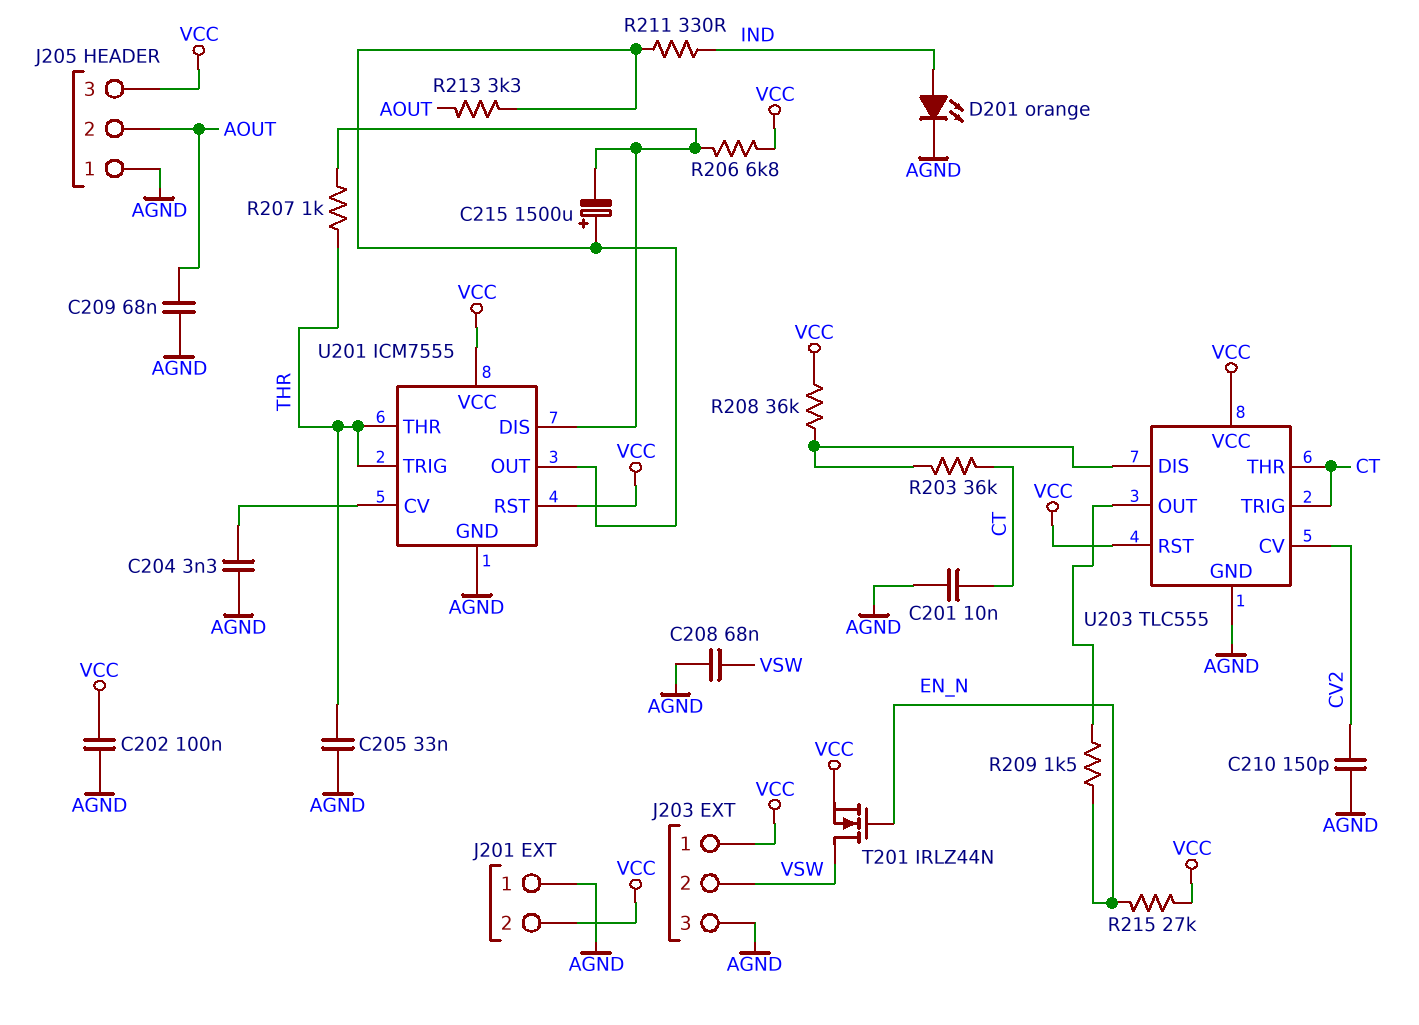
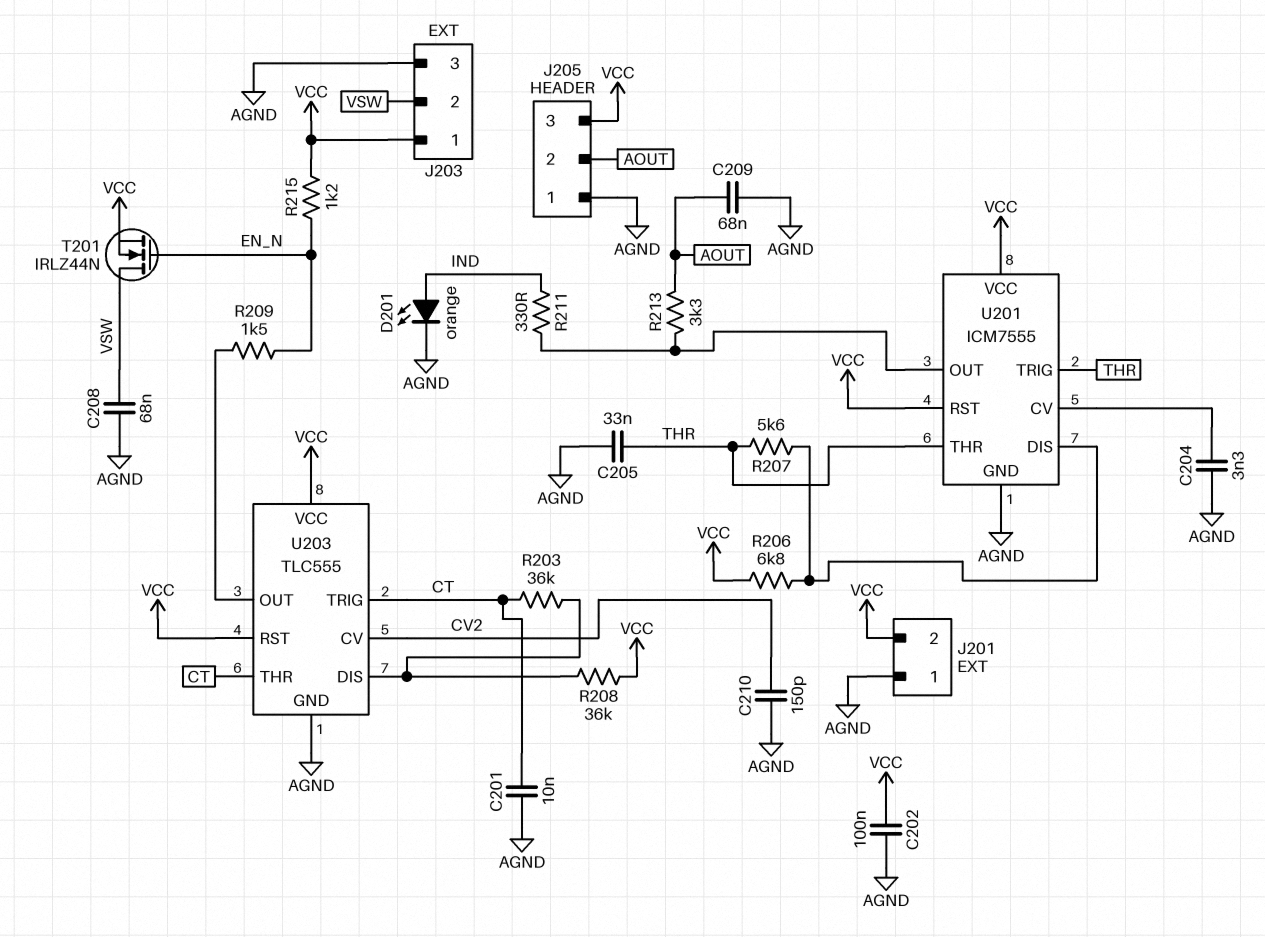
C215: 1500uF (plus U201/OUT, minus U201/DIS) -> none
R207: 1k (THR, U201/DIS) -> 5.6k (THR, U201/DIS)
R215: 27k (EN_N, VCC) -> 1.2k (EN_N, VCC)

